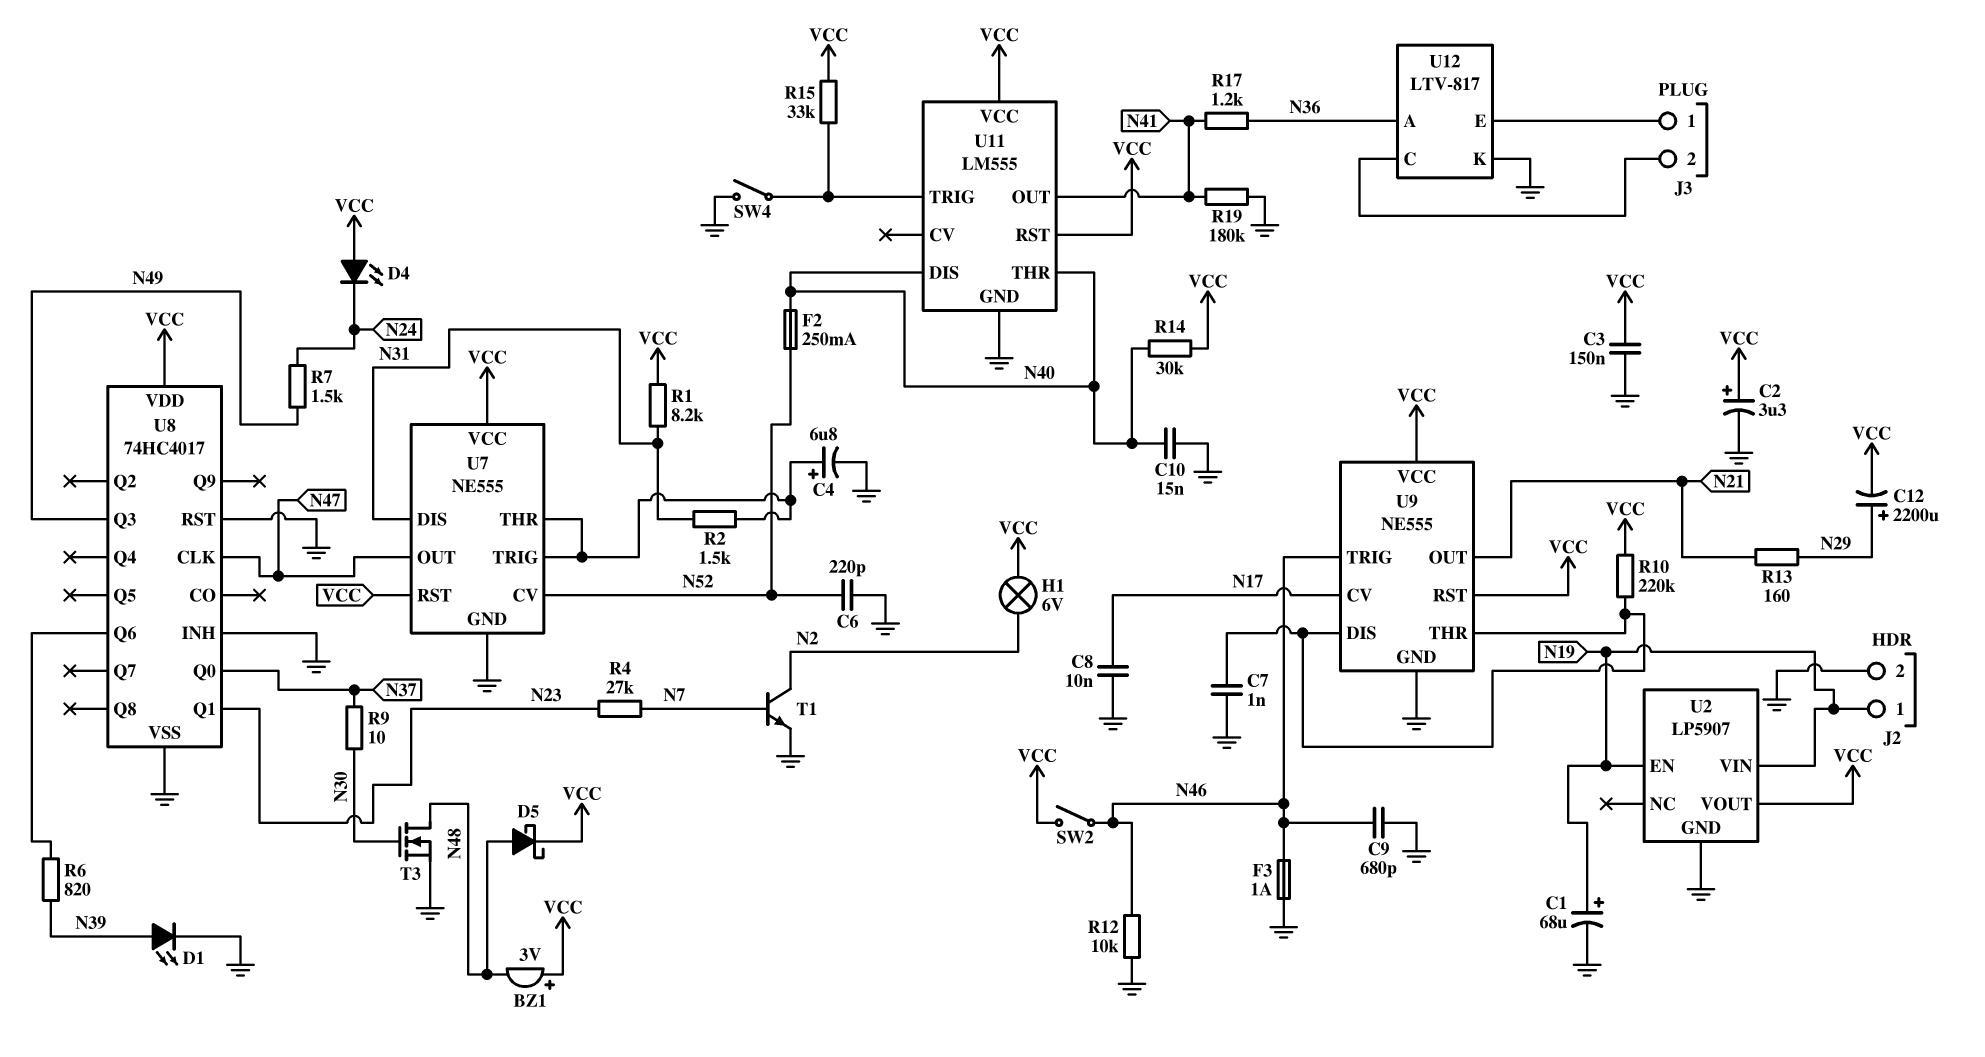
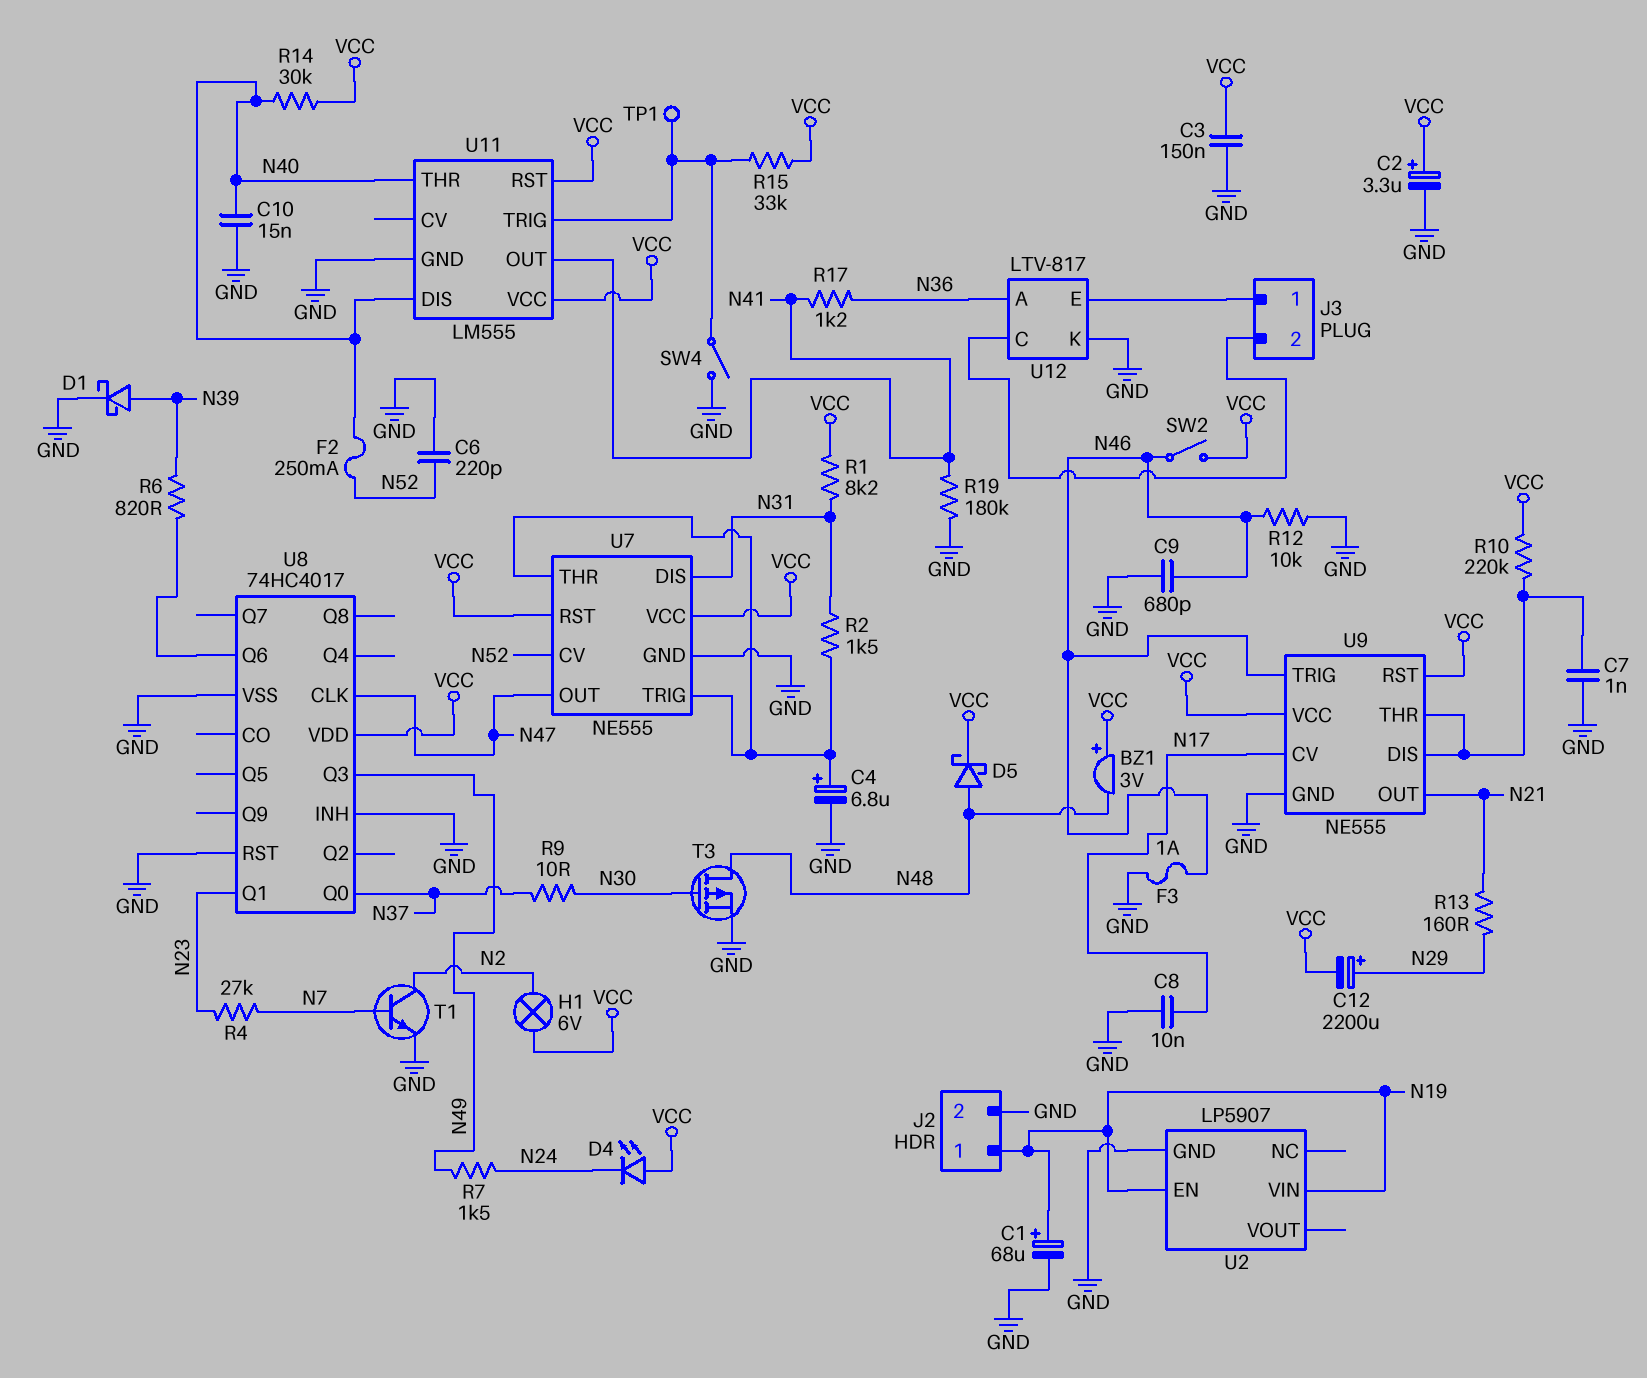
D1: LED (A N39, K GND) -> schottky (A N39, K GND)
T3: NMOS (G N30, D N48, S GND) -> PMOS (G N30, D N48, S GND)
TP1: none -> test point (U11/TRIG)
U2 pin VOUT: VCC -> none

